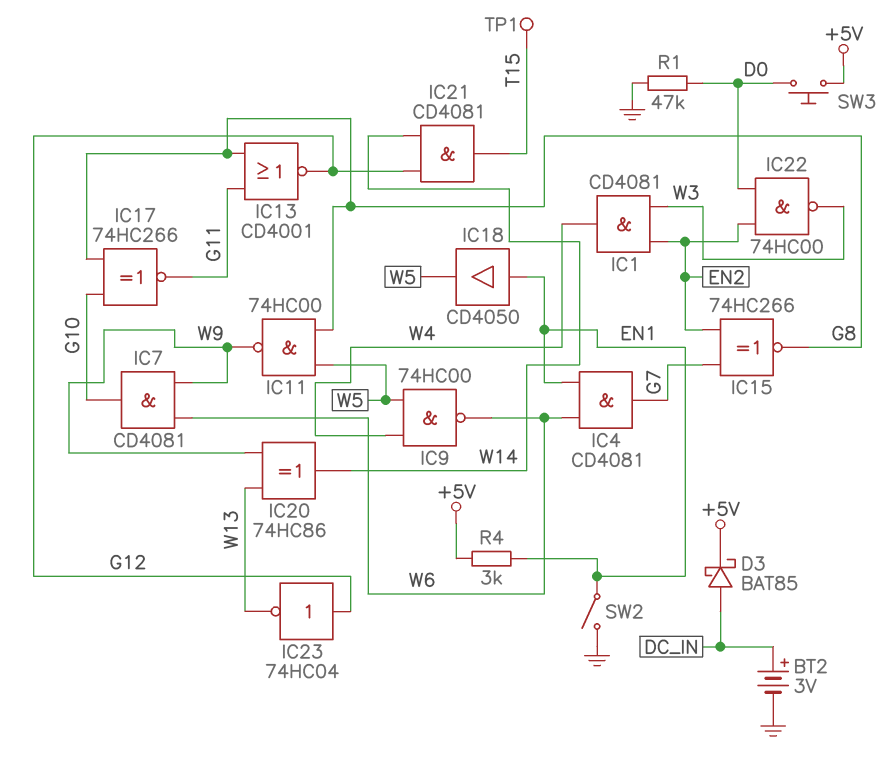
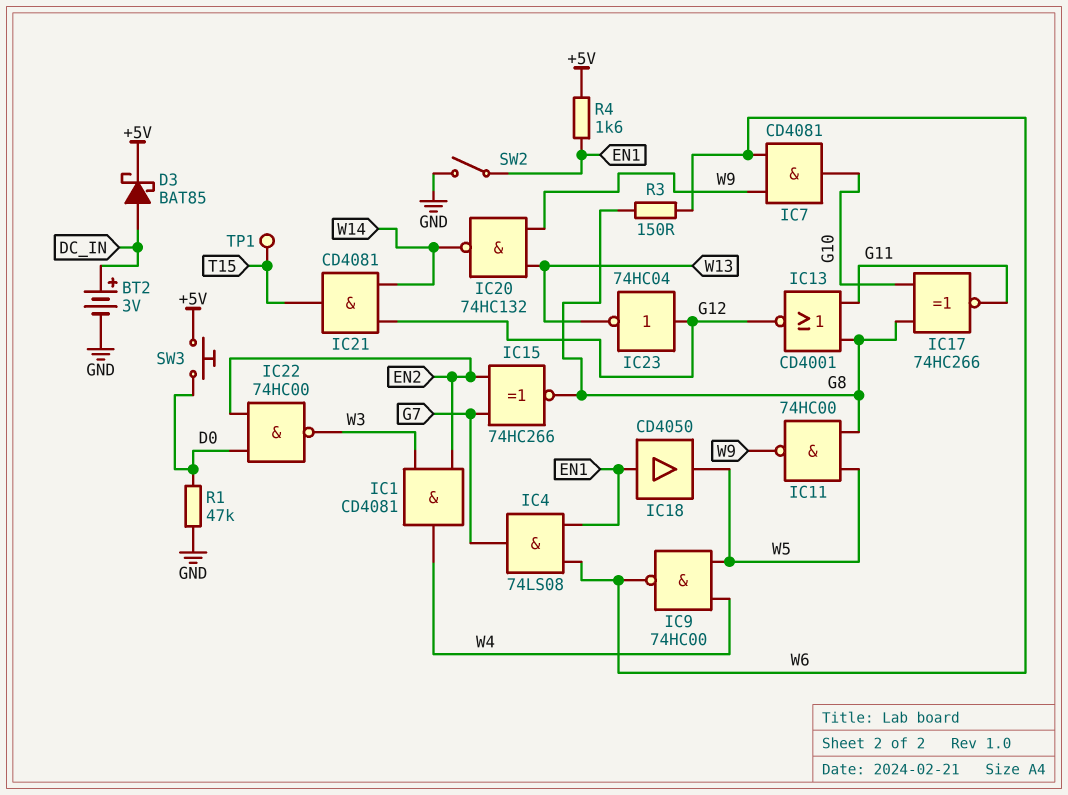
IC4: AND CD4081 (in EN1, in W6, out G7) -> AND 74LS08 (in EN1, in W6, out G7)
IC20: XOR 74HC86 (in W9, in W13, out W14) -> NAND 74HC132 (in W9, in W13, out W14)
R3: none -> 150 (G8, W6)
R4: 3k (+5V, EN1) -> 1.6k (+5V, EN1)

